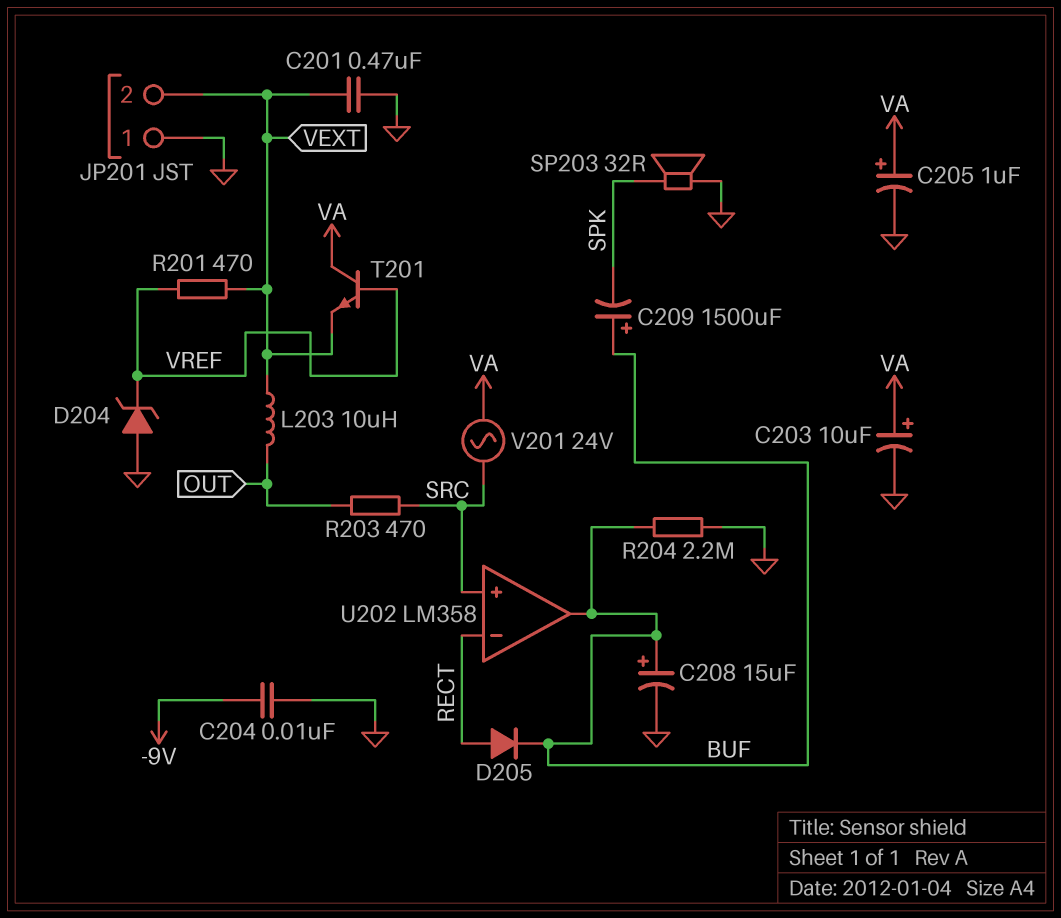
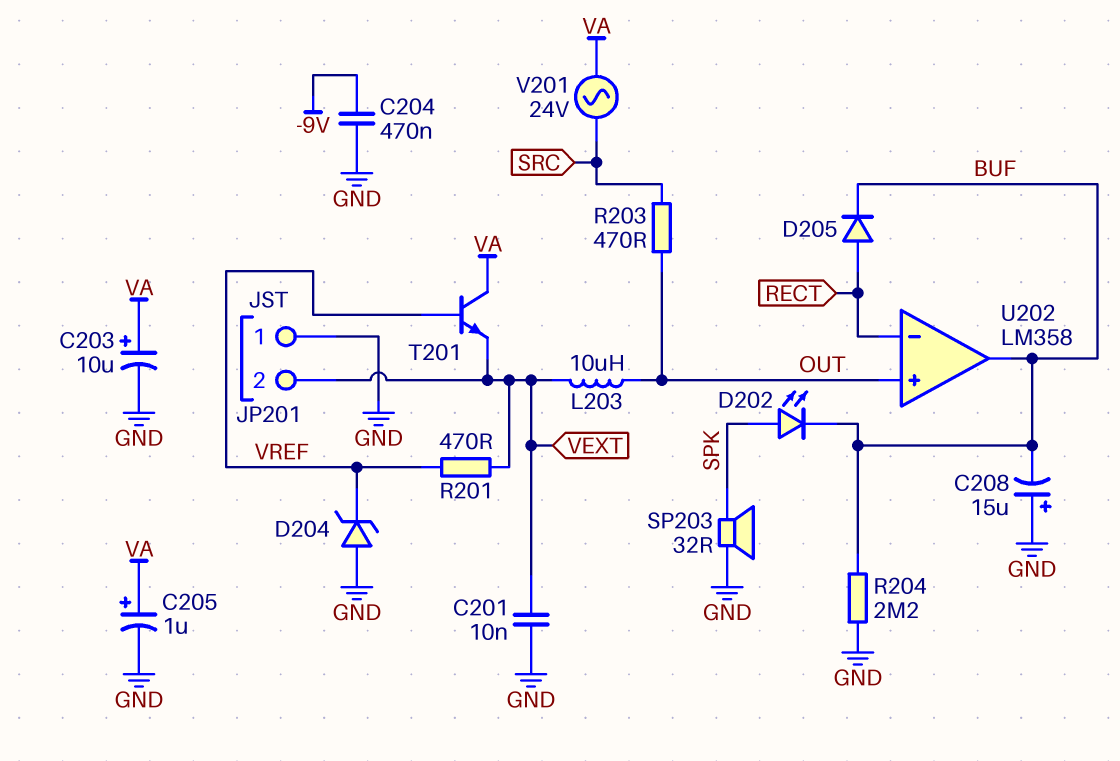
C201: 470nF (GND, VEXT) -> 10nF (GND, VEXT)
C204: 10nF (-9V, GND) -> 470nF (-9V, GND)
C208: 15uF (plus BUF, minus GND) -> 15uF (plus GND, minus BUF)
C209: 1500uF (plus BUF, minus SPK) -> none
D202: none -> LED (A SPK, K BUF)
U202 pin in+: SRC -> OUT

